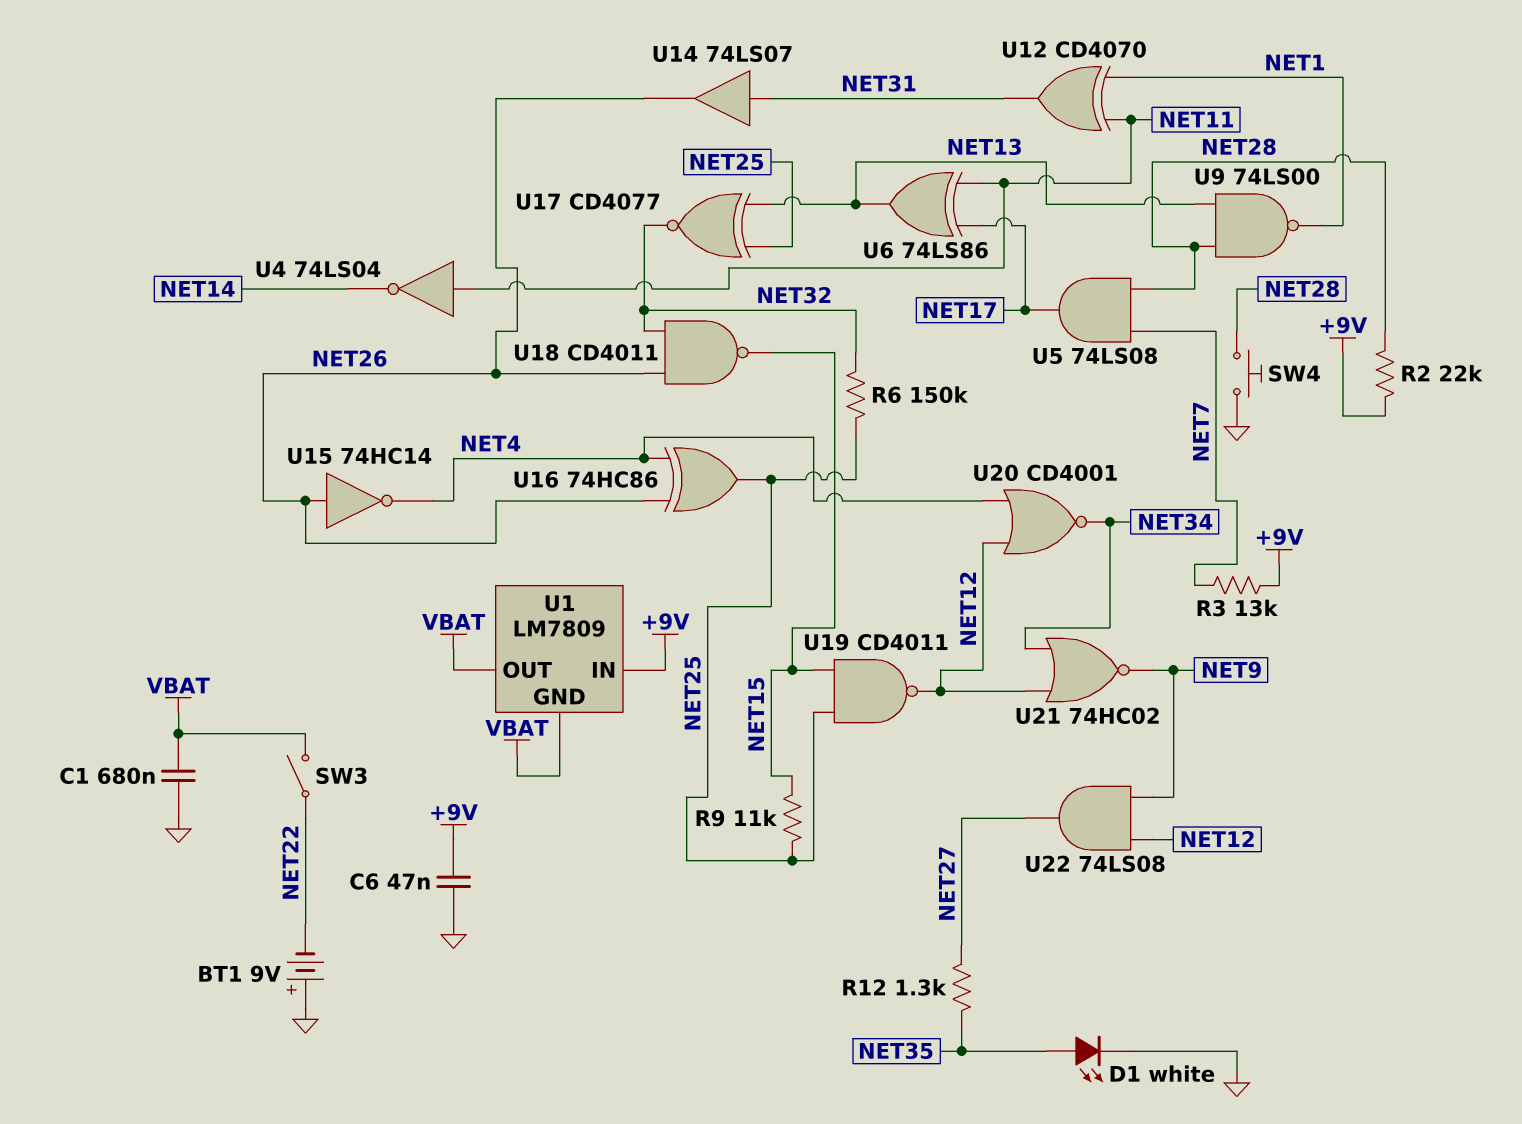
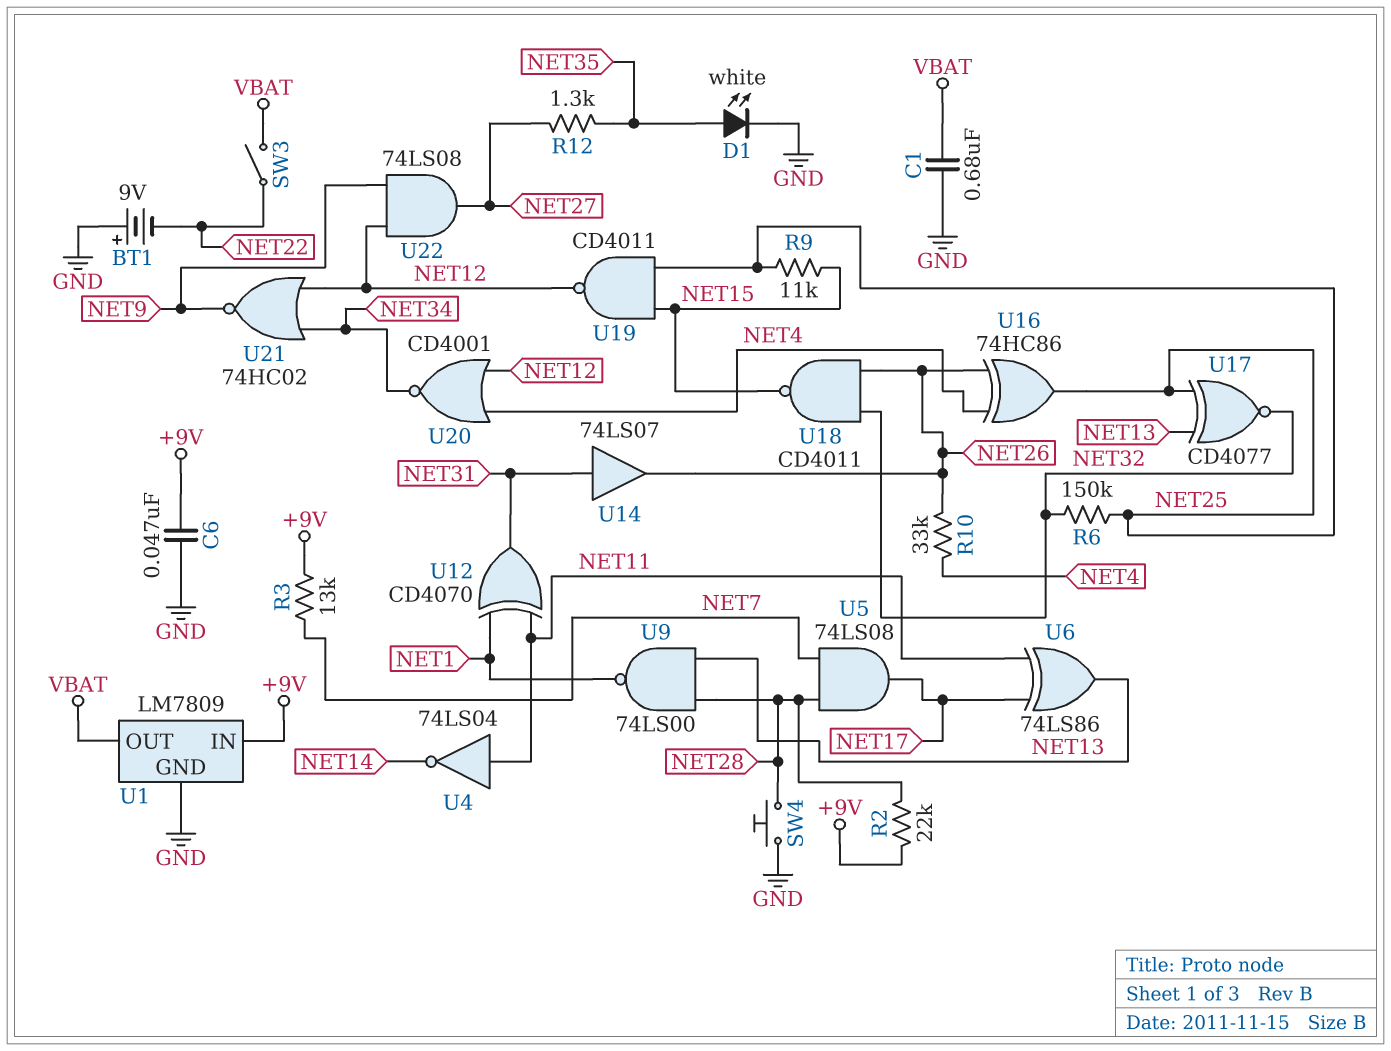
R10: none -> 33k (NET4, NET26)
U1 pin GND: VBAT -> GND
U15: NOT 74HC14 (in NET26, out NET4) -> none

